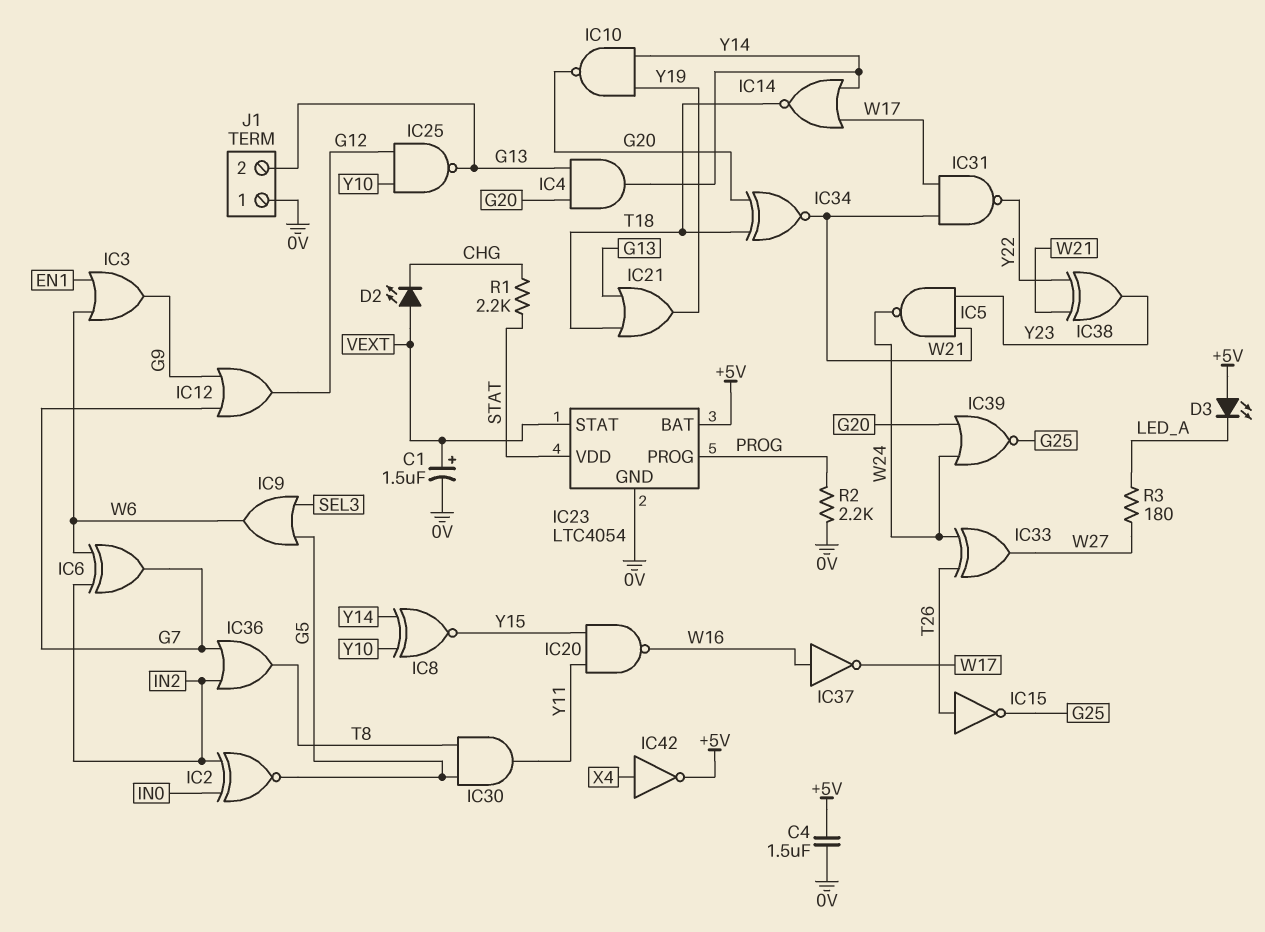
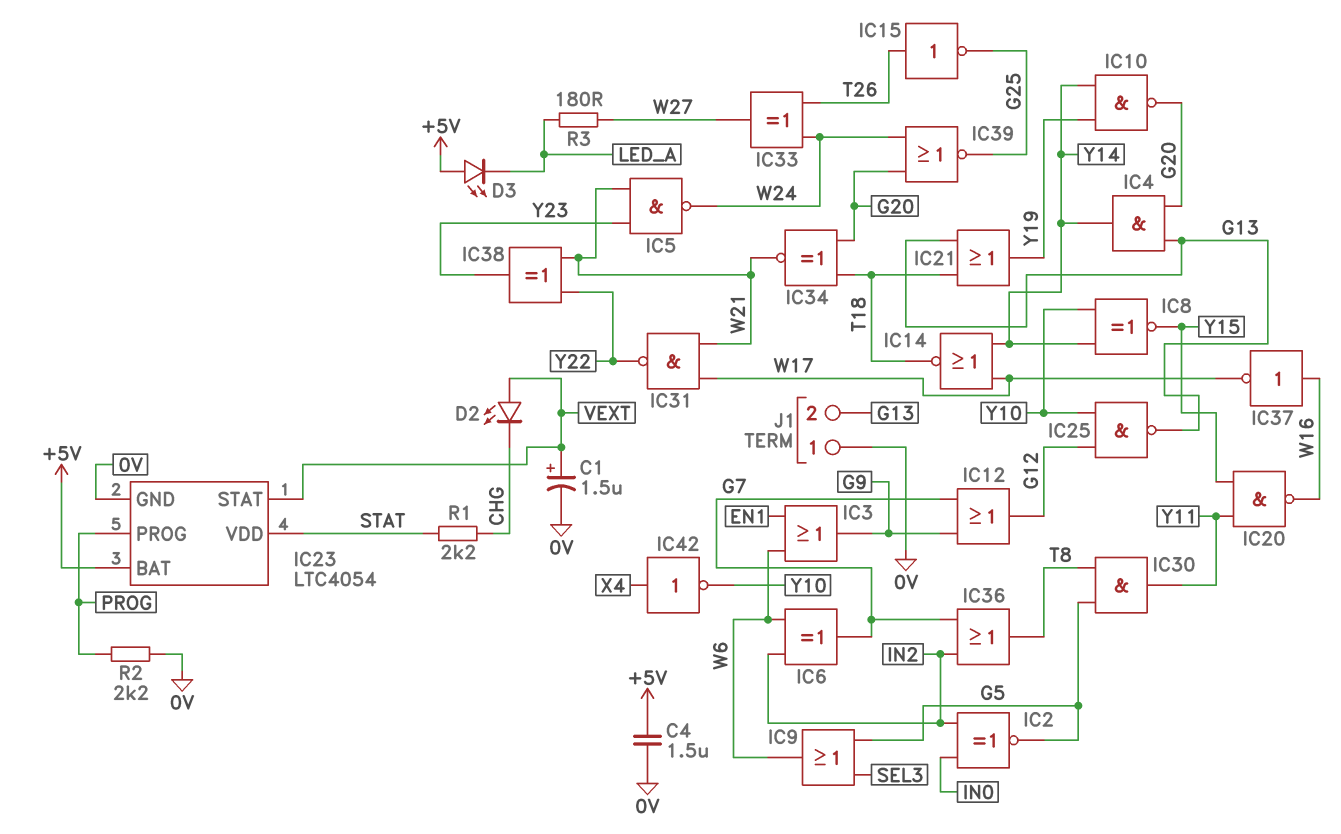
IC42: NOT (in X4, out +5V) -> NOT (in X4, out Y10)

